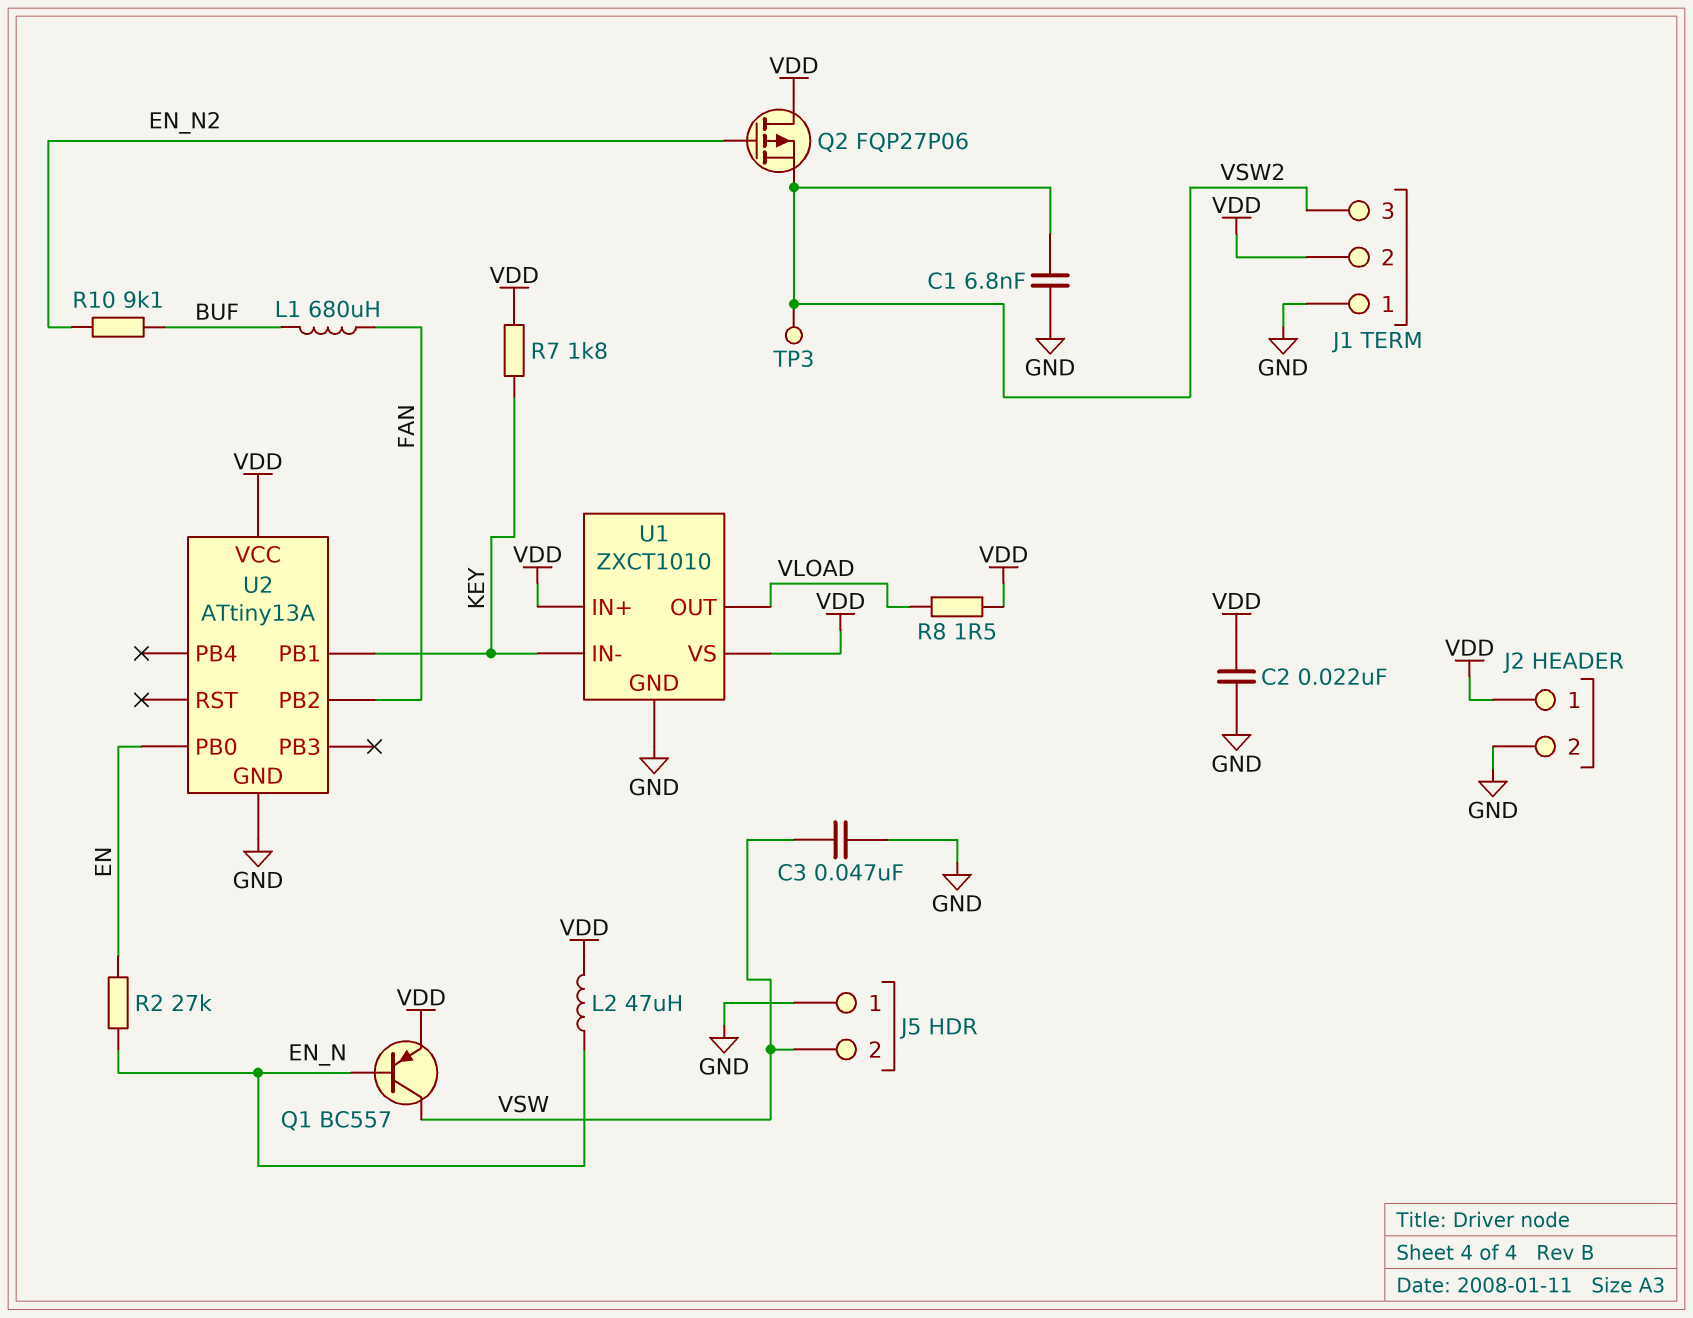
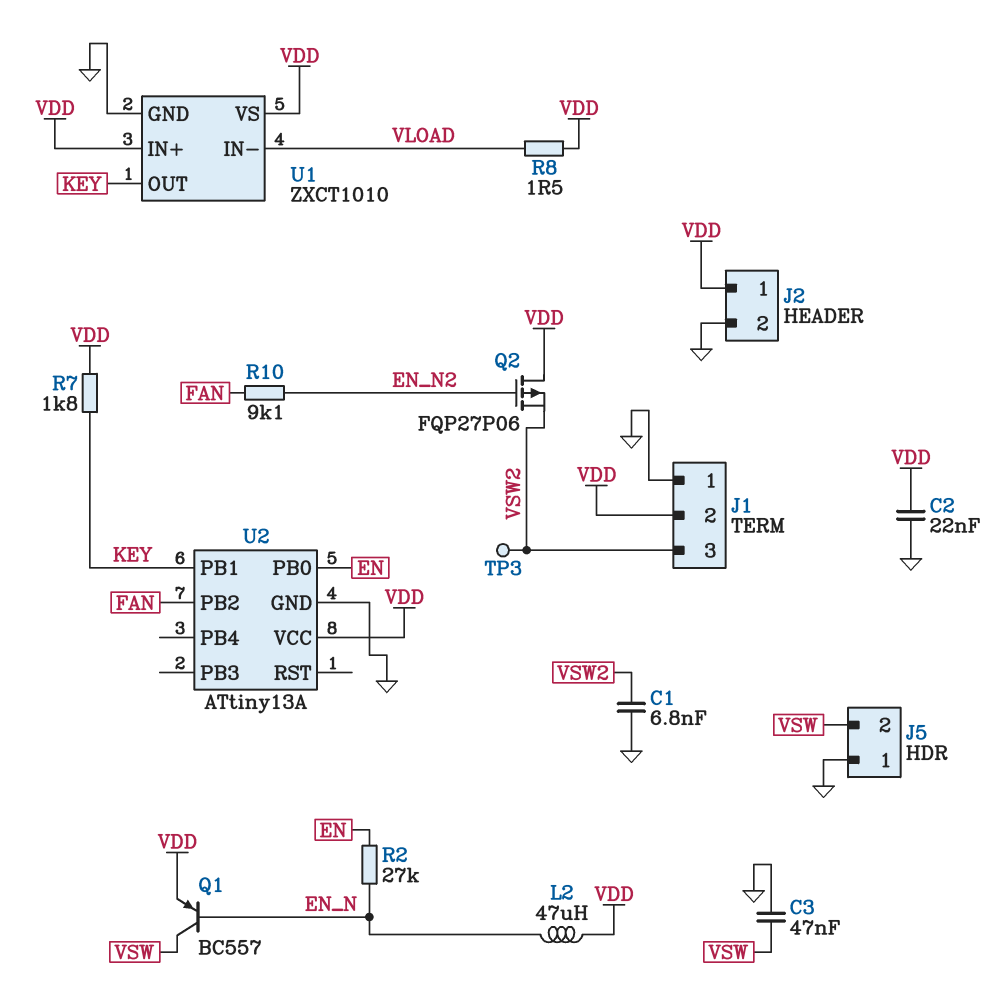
L1: 680uH (BUF, FAN) -> none
R10: 9.1k (BUF, EN_N2) -> 9.1k (EN_N2, FAN)
U1 pin IN-: KEY -> VLOAD
U1 pin OUT: VLOAD -> KEY

